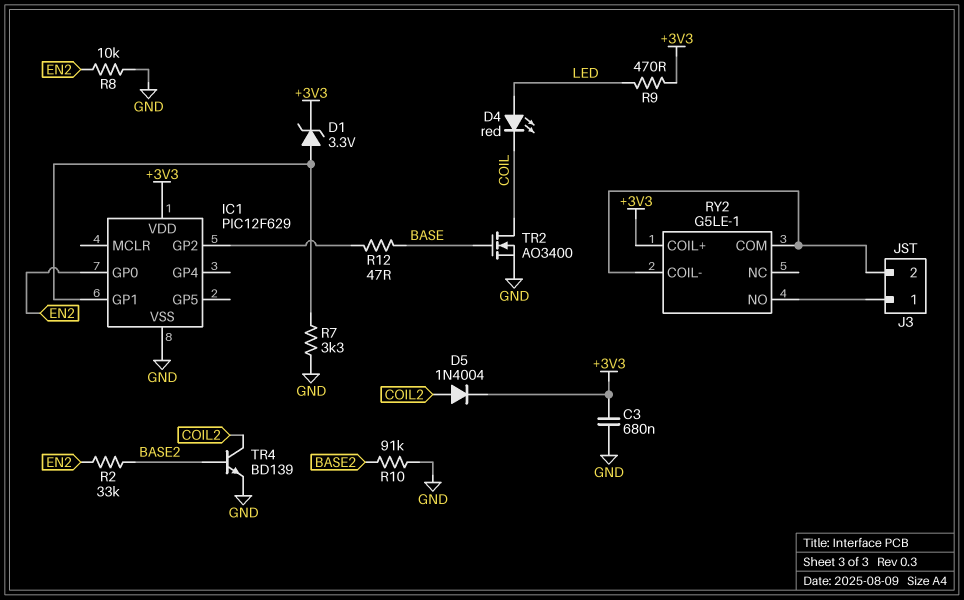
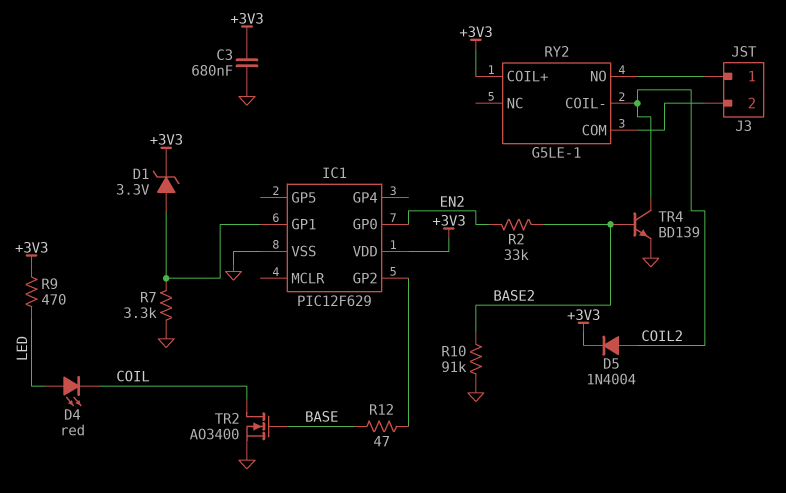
R8: 10k (EN2, GND) -> none
RY2 pin COIL-: J3/2 -> COIL2

